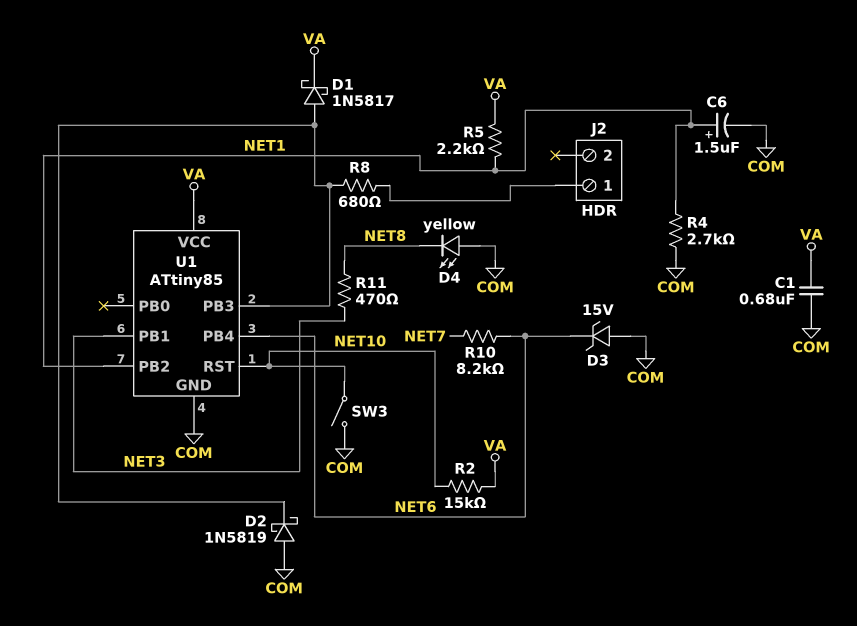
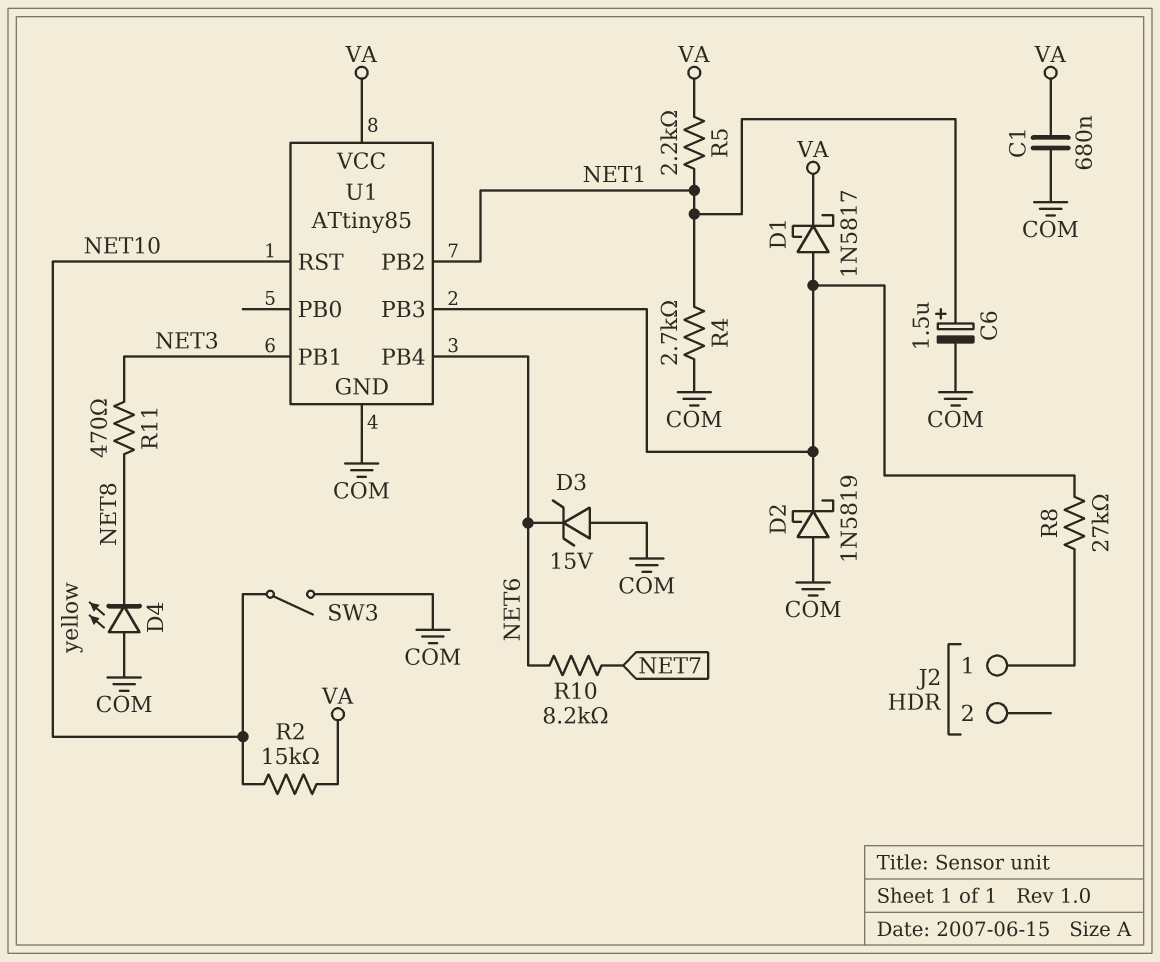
R8: 680 (J2/1, U1/PB3) -> 27k (J2/1, U1/PB3)

